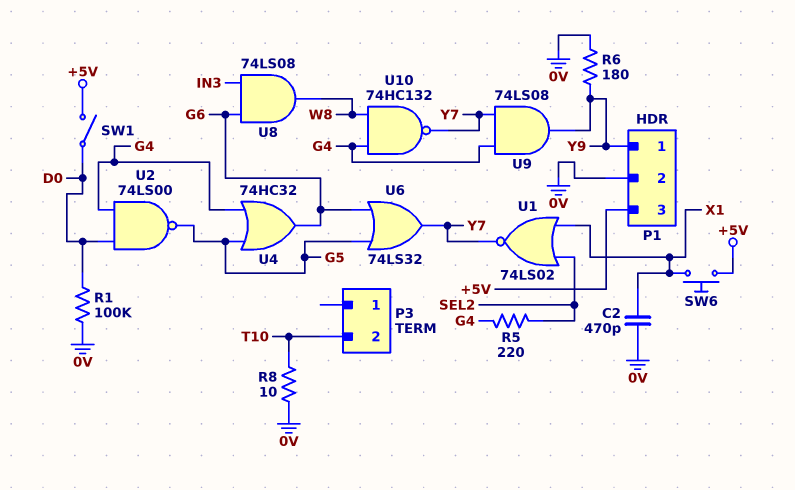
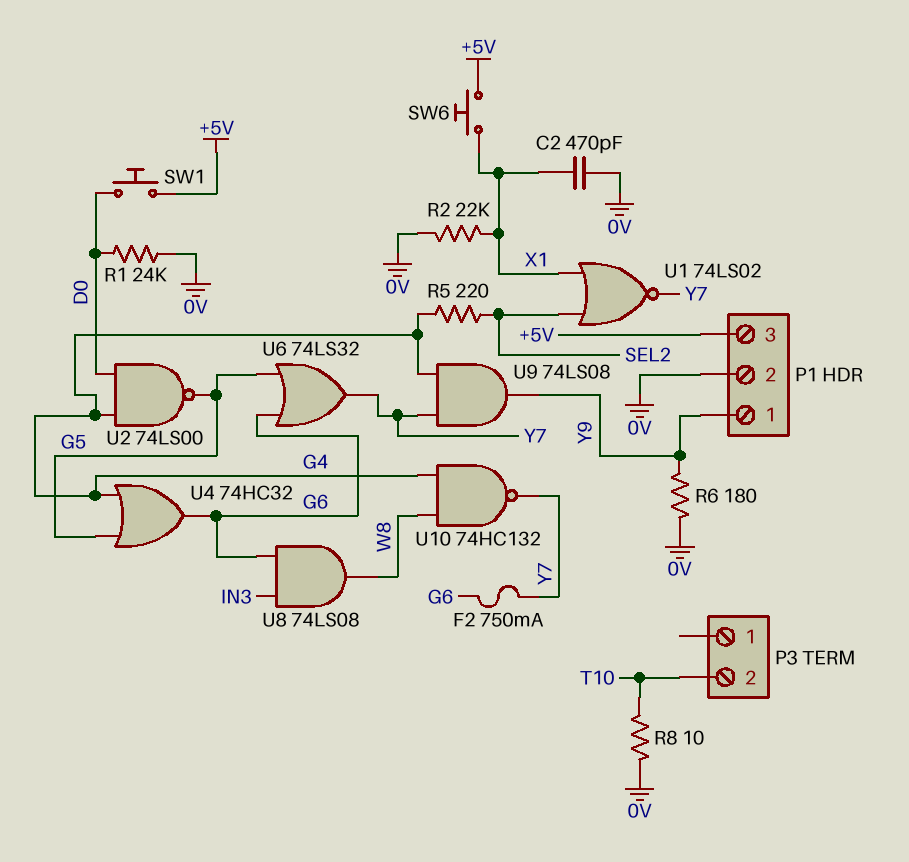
F2: none -> 750mA (G6, Y7)
R1: 100k (0V, D0) -> 24k (0V, D0)
R2: none -> 22k (0V, X1)
SW1: switch (+5V, D0) -> button (+5V, D0)

